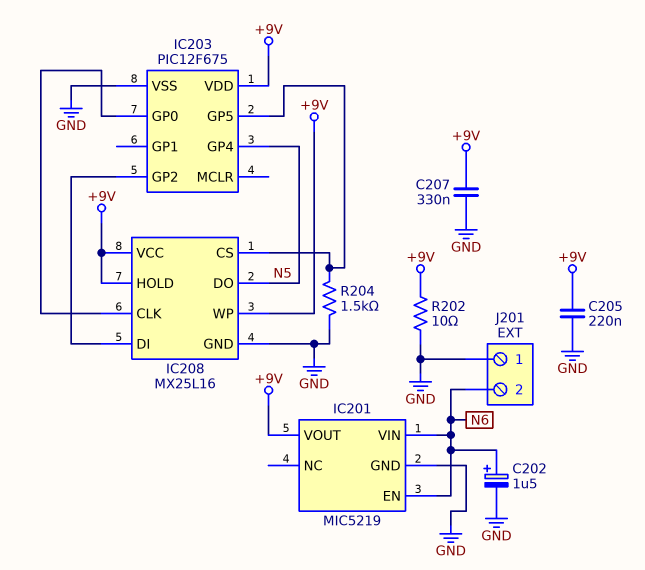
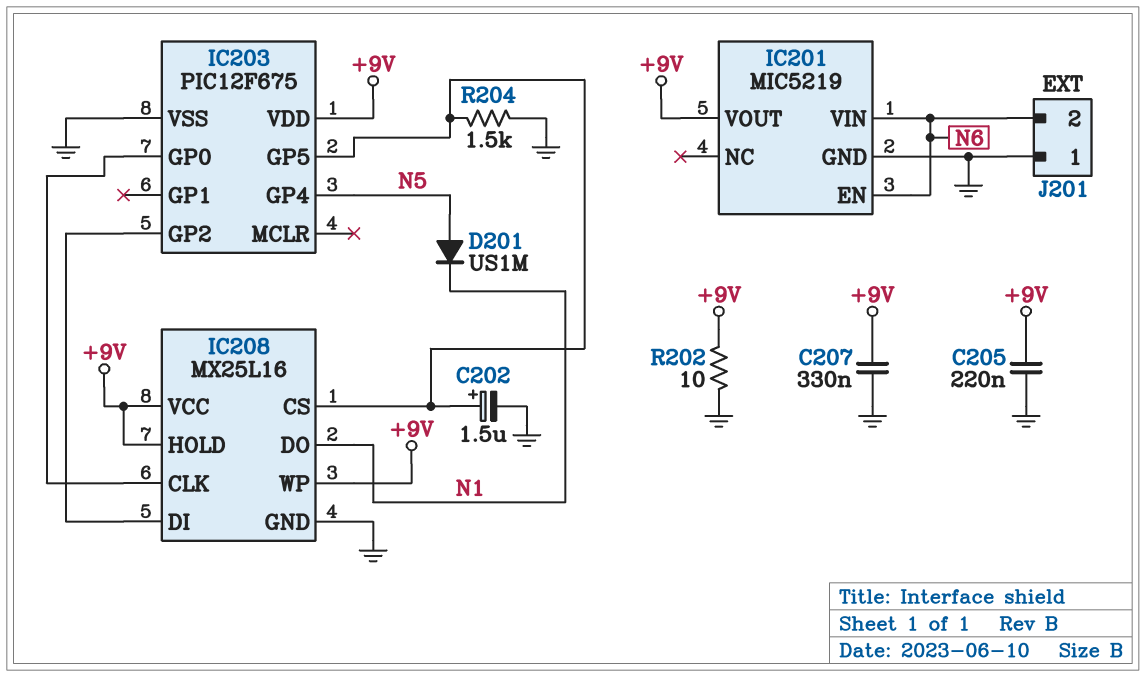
C202: 1.5uF (plus N6, minus GND) -> 1.5uF (plus IC203/GP5, minus GND)
D201: none -> diode US1M (A N5, K N1)
IC208 pin DO: N5 -> N1

